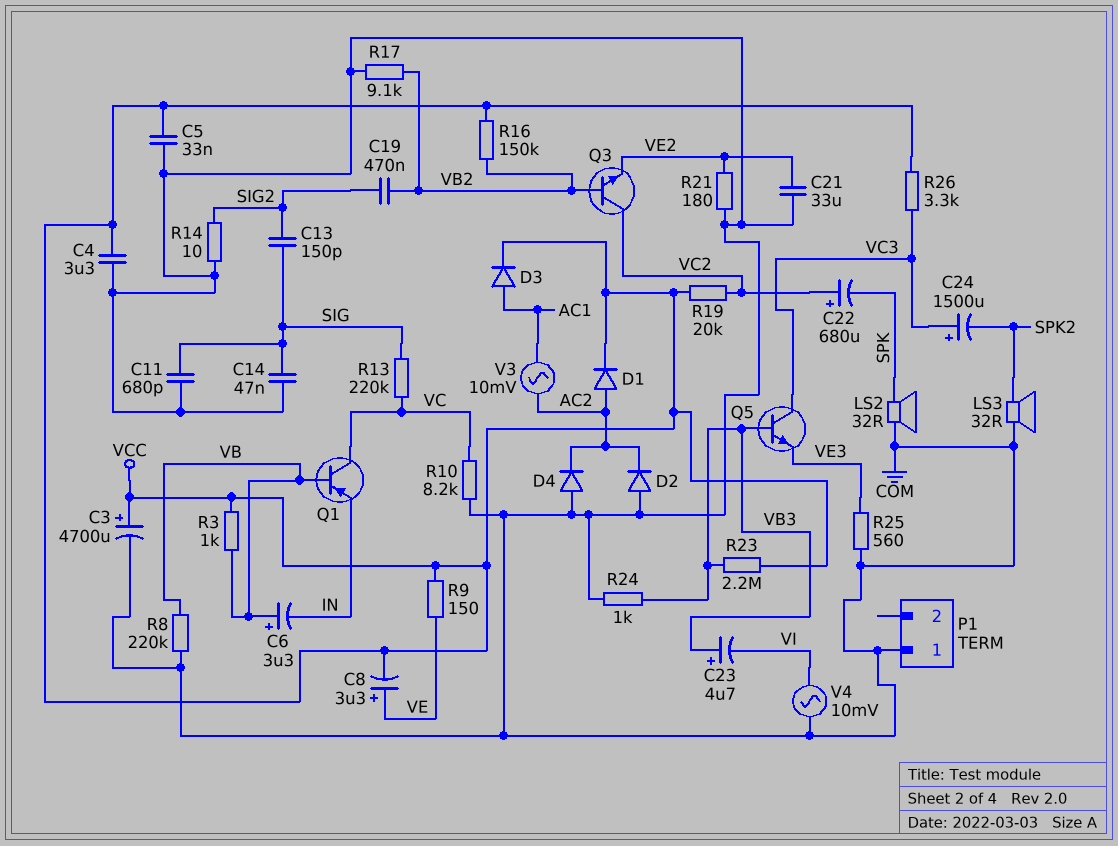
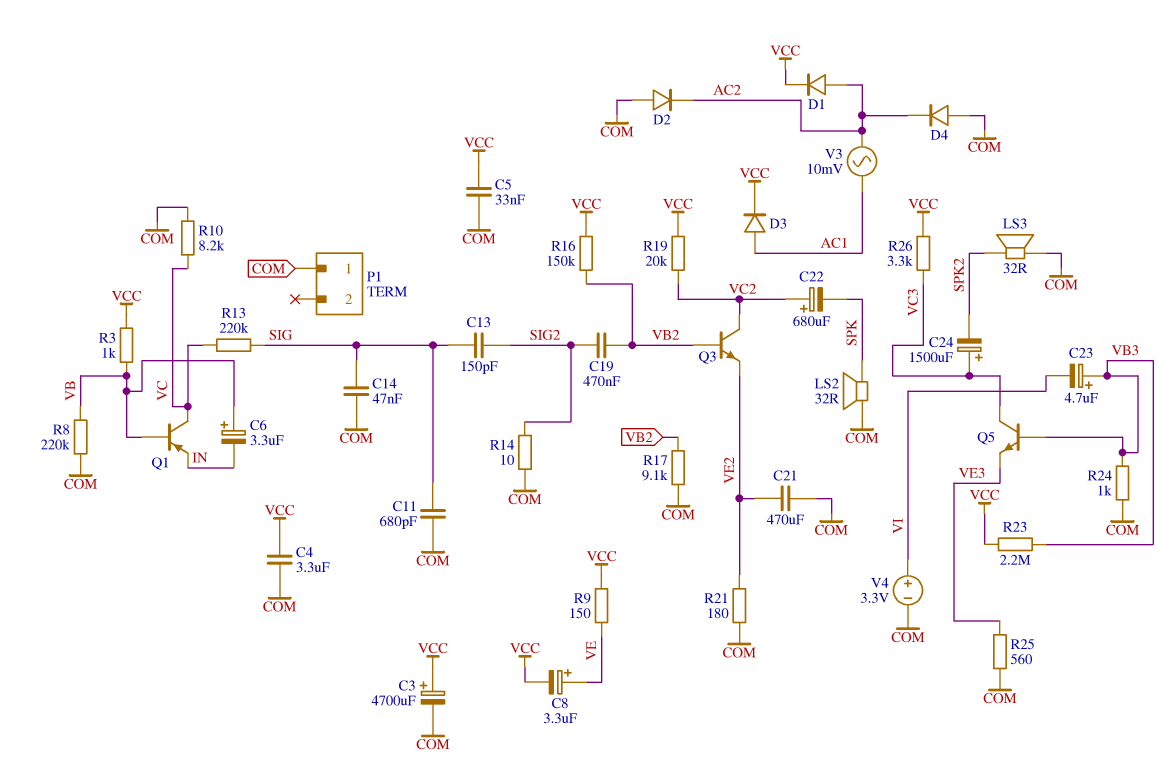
C21: 33uF (COM, VE2) -> 470uF (COM, VE2)
V4: AC 10mV (COM, VI) -> 3.3V (plus VI, minus COM)

